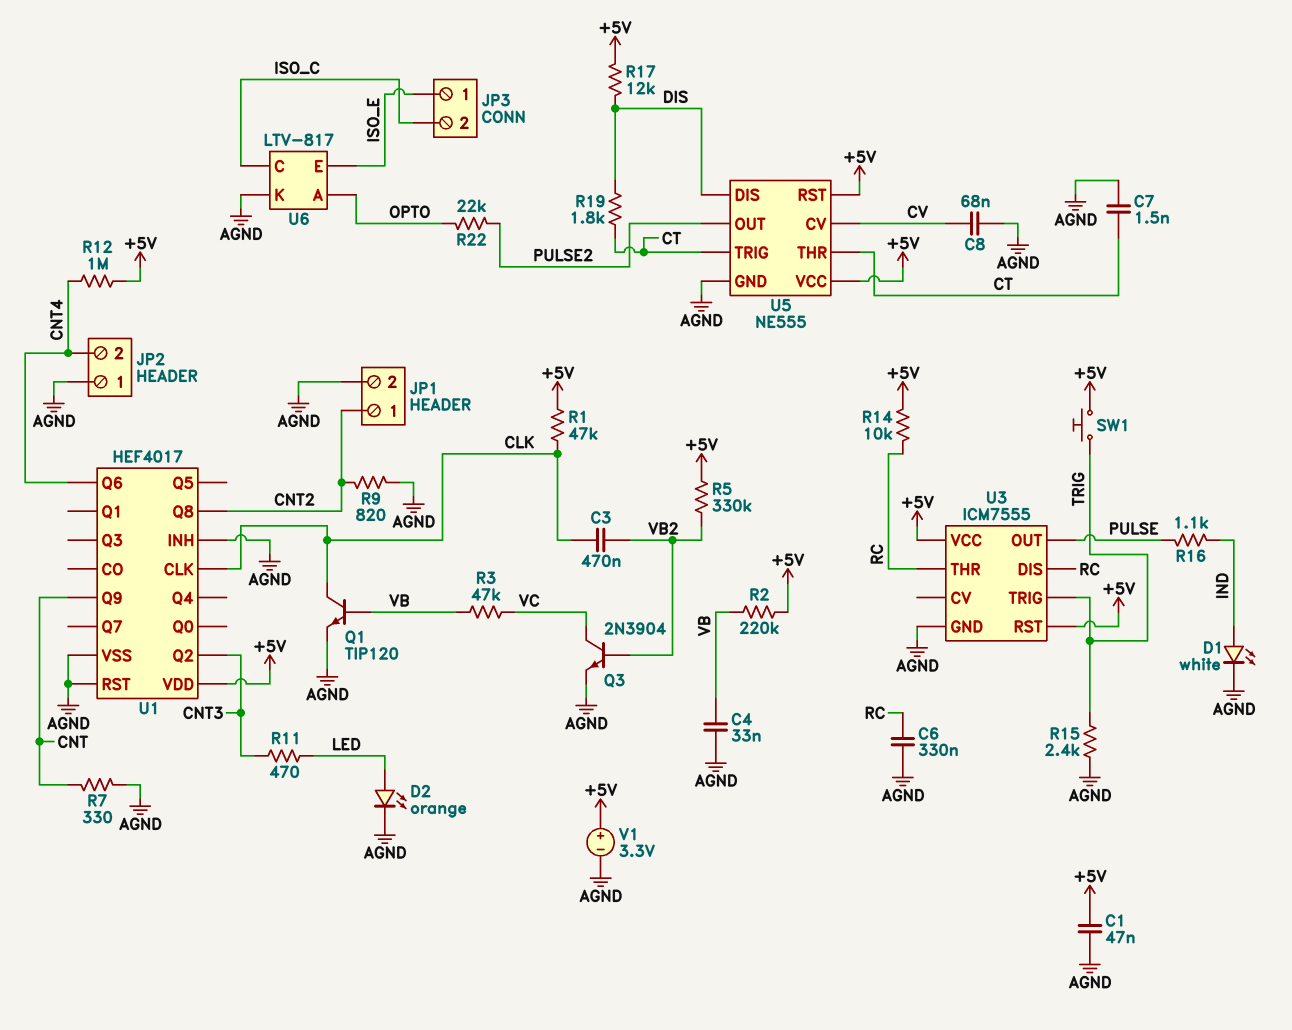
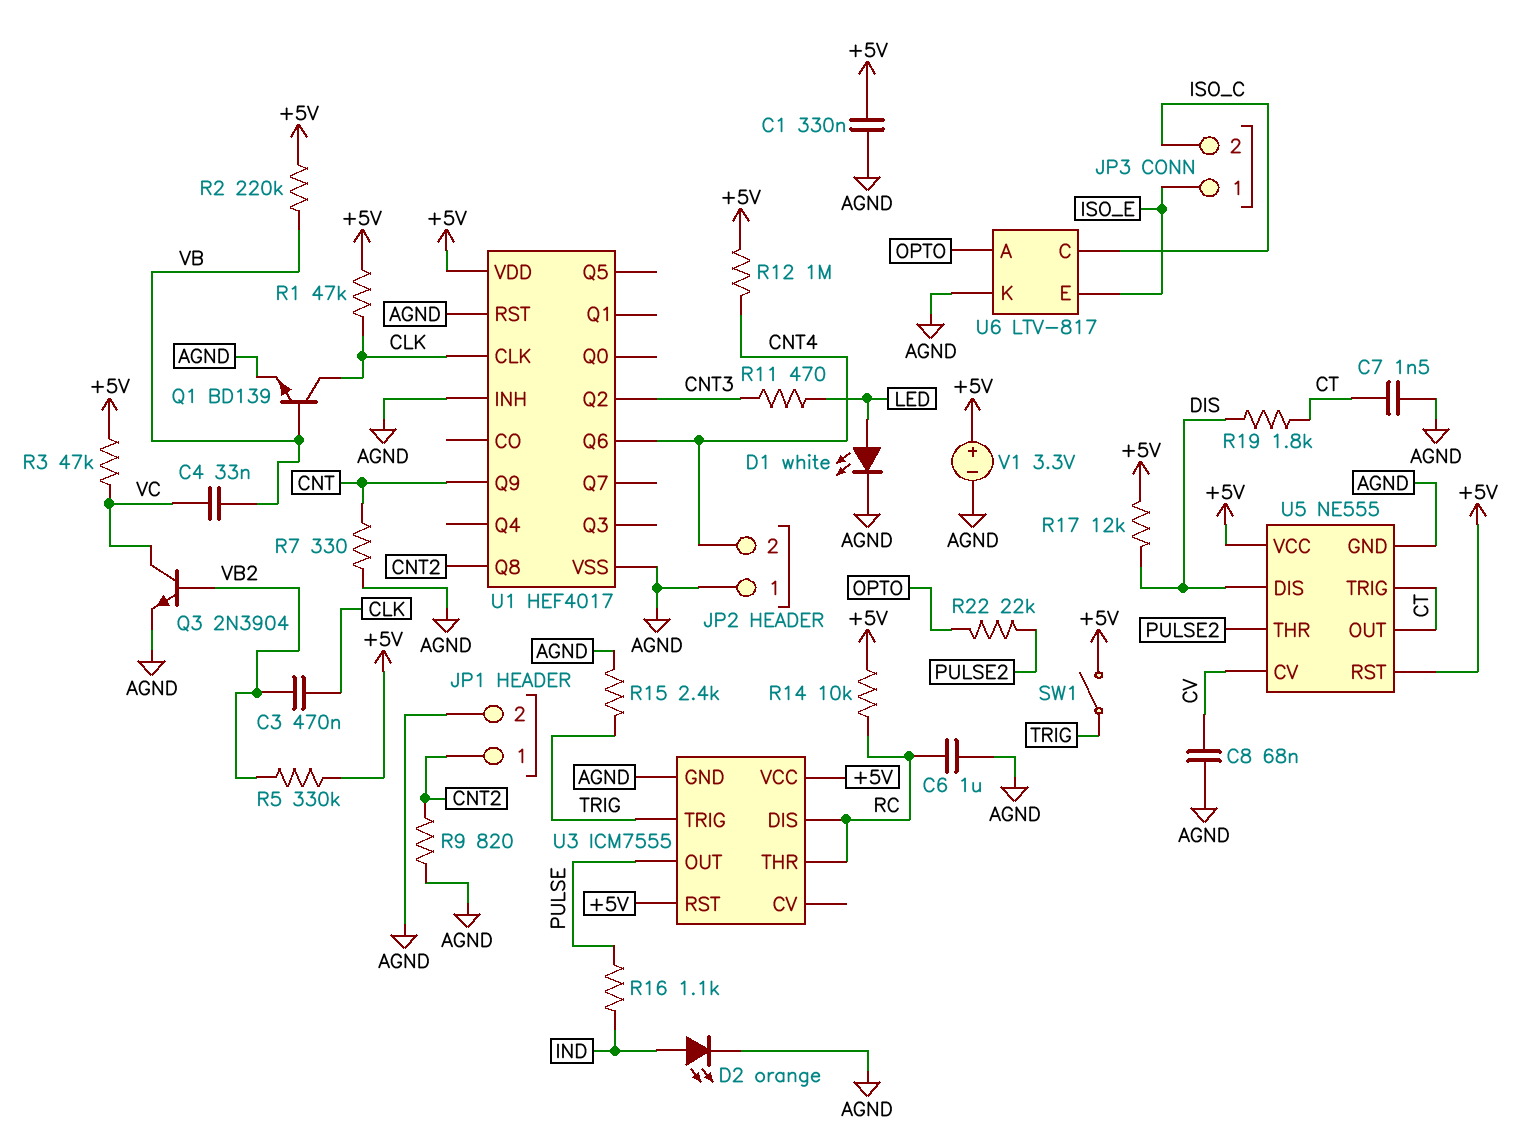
C1: 47nF (+5V, AGND) -> 330nF (+5V, AGND)
C4: 33nF (AGND, VB) -> 33nF (VB, VC)
C6: 330nF (AGND, RC) -> 1uF (AGND, RC)
D1: LED white (A IND, K AGND) -> LED white (A LED, K AGND)
D2: LED orange (A LED, K AGND) -> LED orange (A IND, K AGND)
Q1: NPN TIP120 (B VB, C CLK, E AGND) -> NPN BD139 (B VB, C CLK, E AGND)
R3: 47k (VB, VC) -> 47k (+5V, VC)
SW1: button (+5V, TRIG) -> switch (+5V, TRIG)
U5 pin OUT: PULSE2 -> CT
U5 pin THR: CT -> PULSE2

